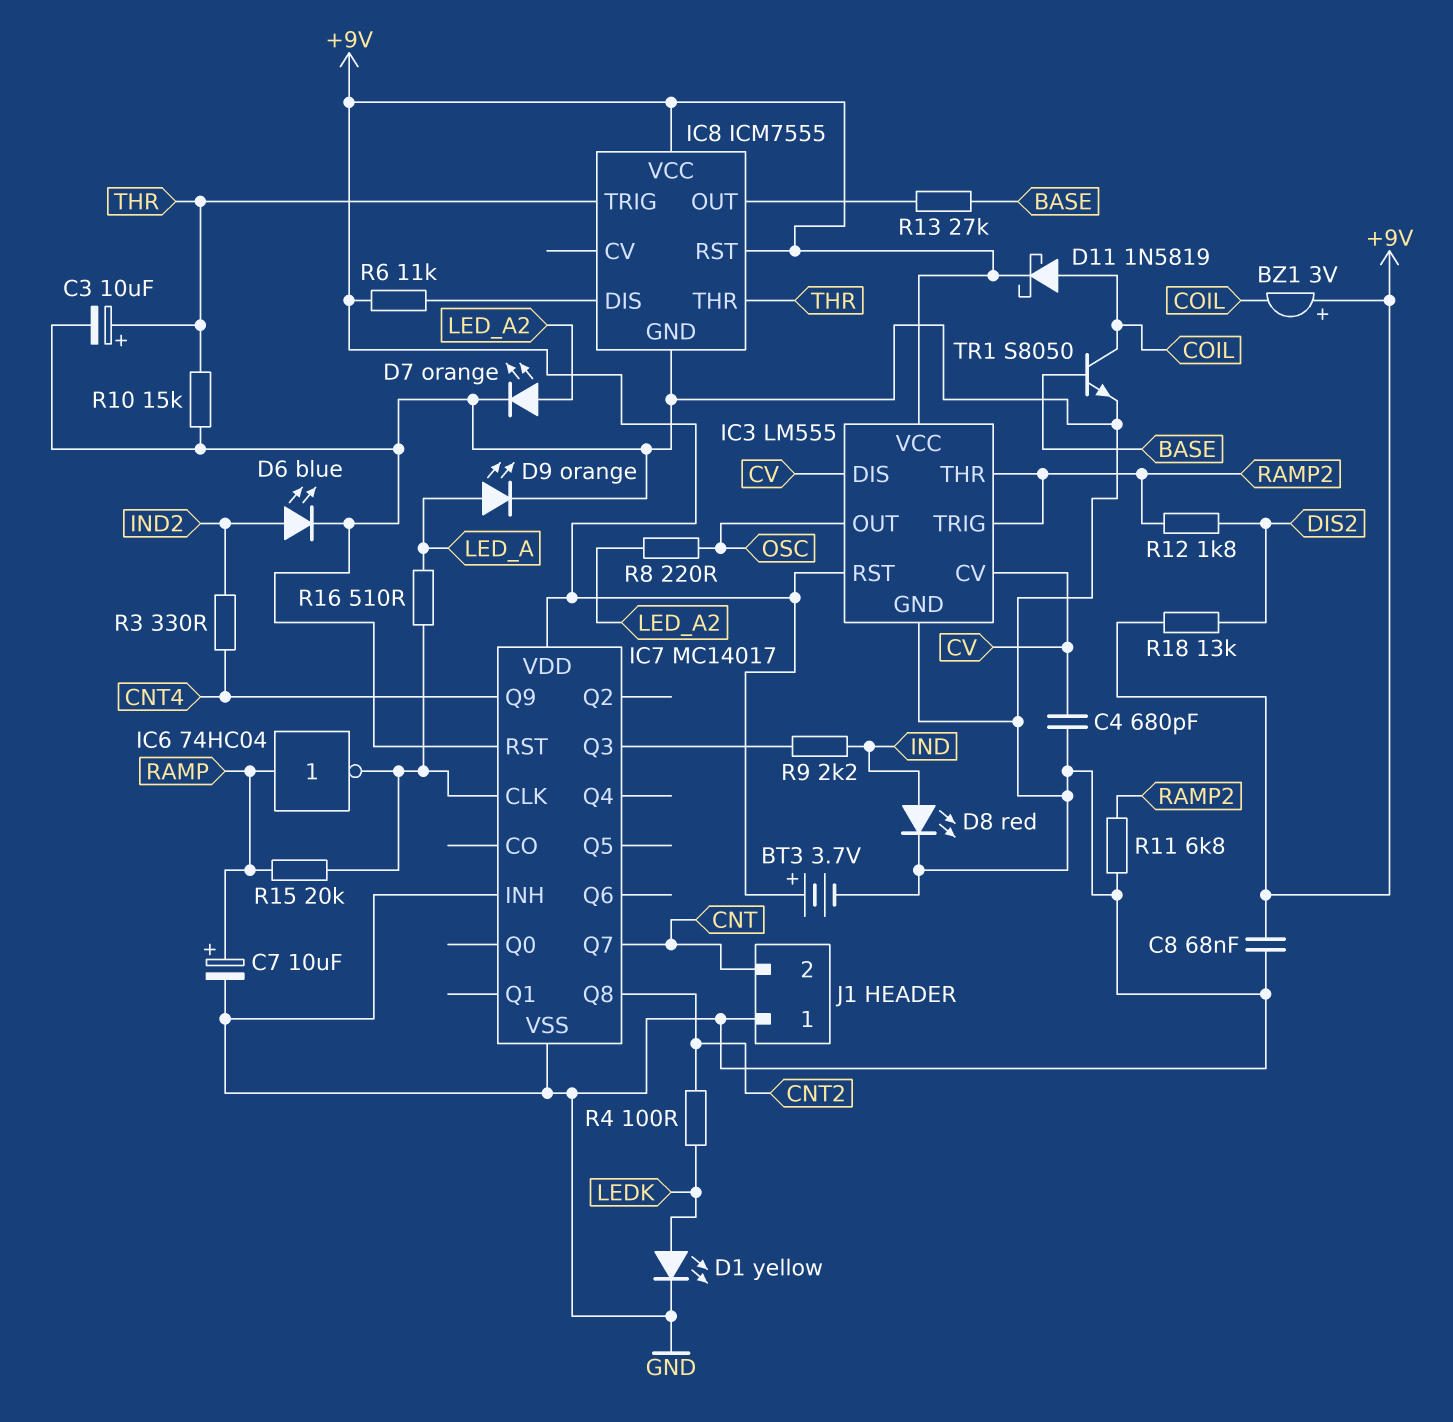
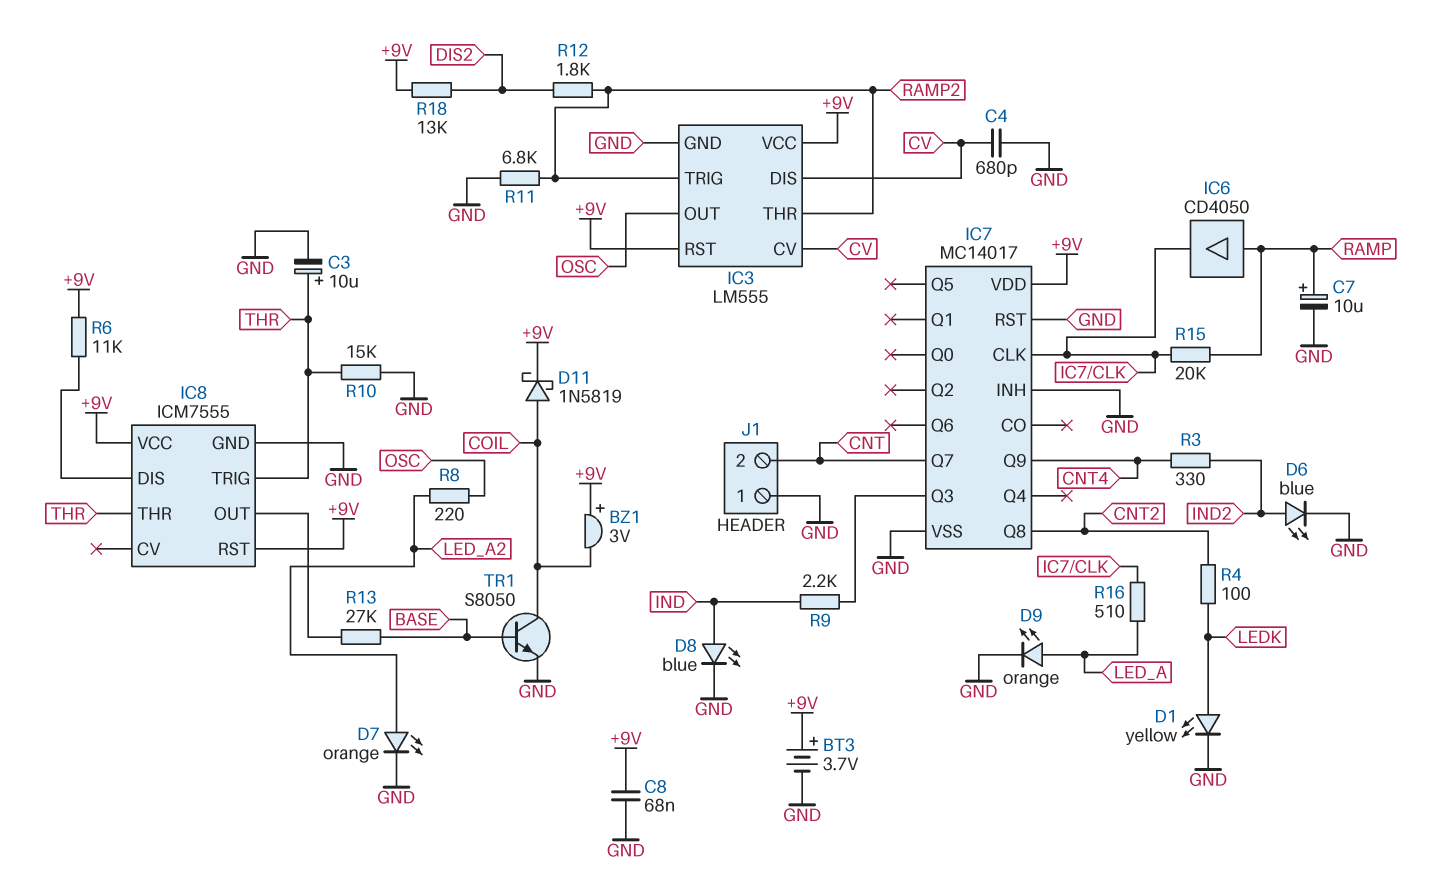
D8: LED red (A IND, K GND) -> LED blue (A IND, K GND)
IC6: NOT 74HC04 (in RAMP, out IC7/CLK) -> buffer CD4050 (in RAMP, out IC7/CLK)

